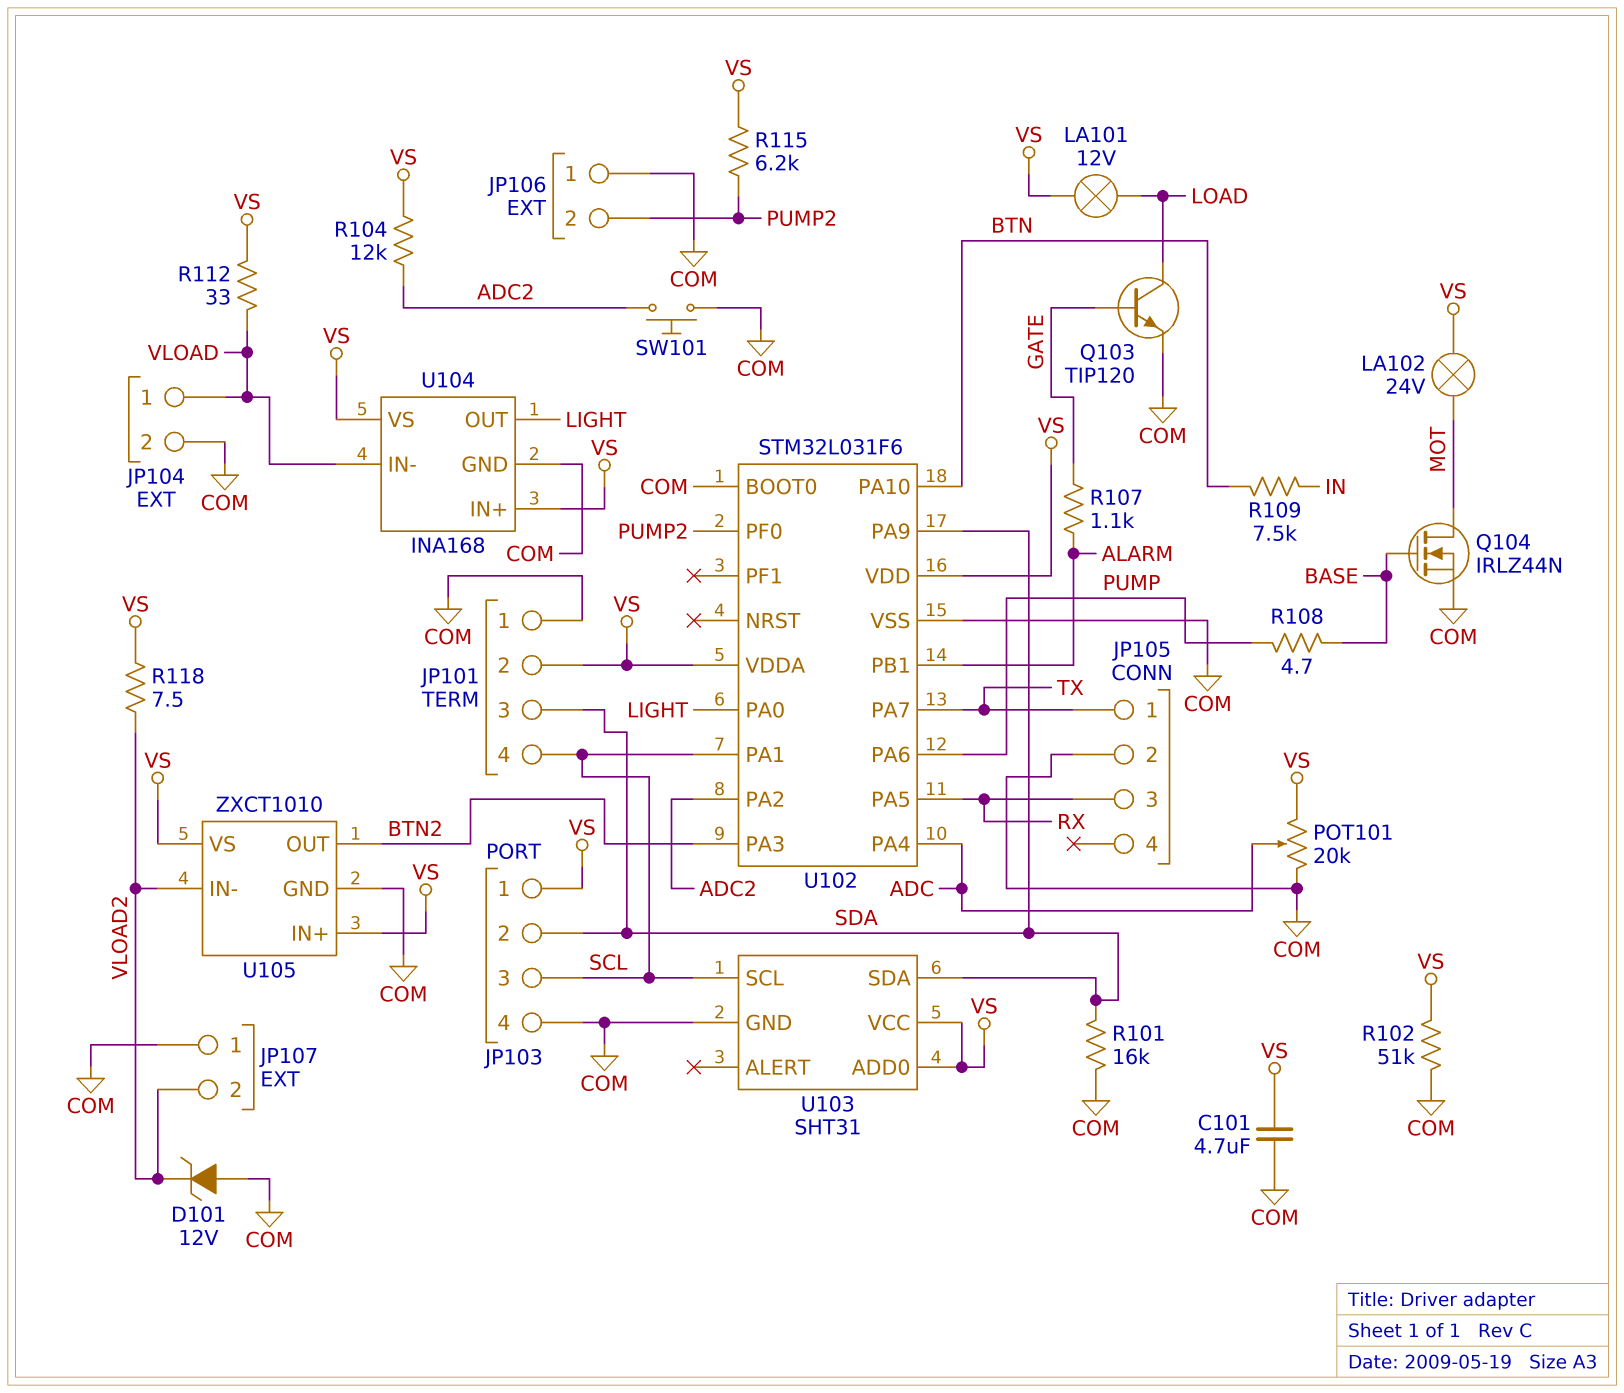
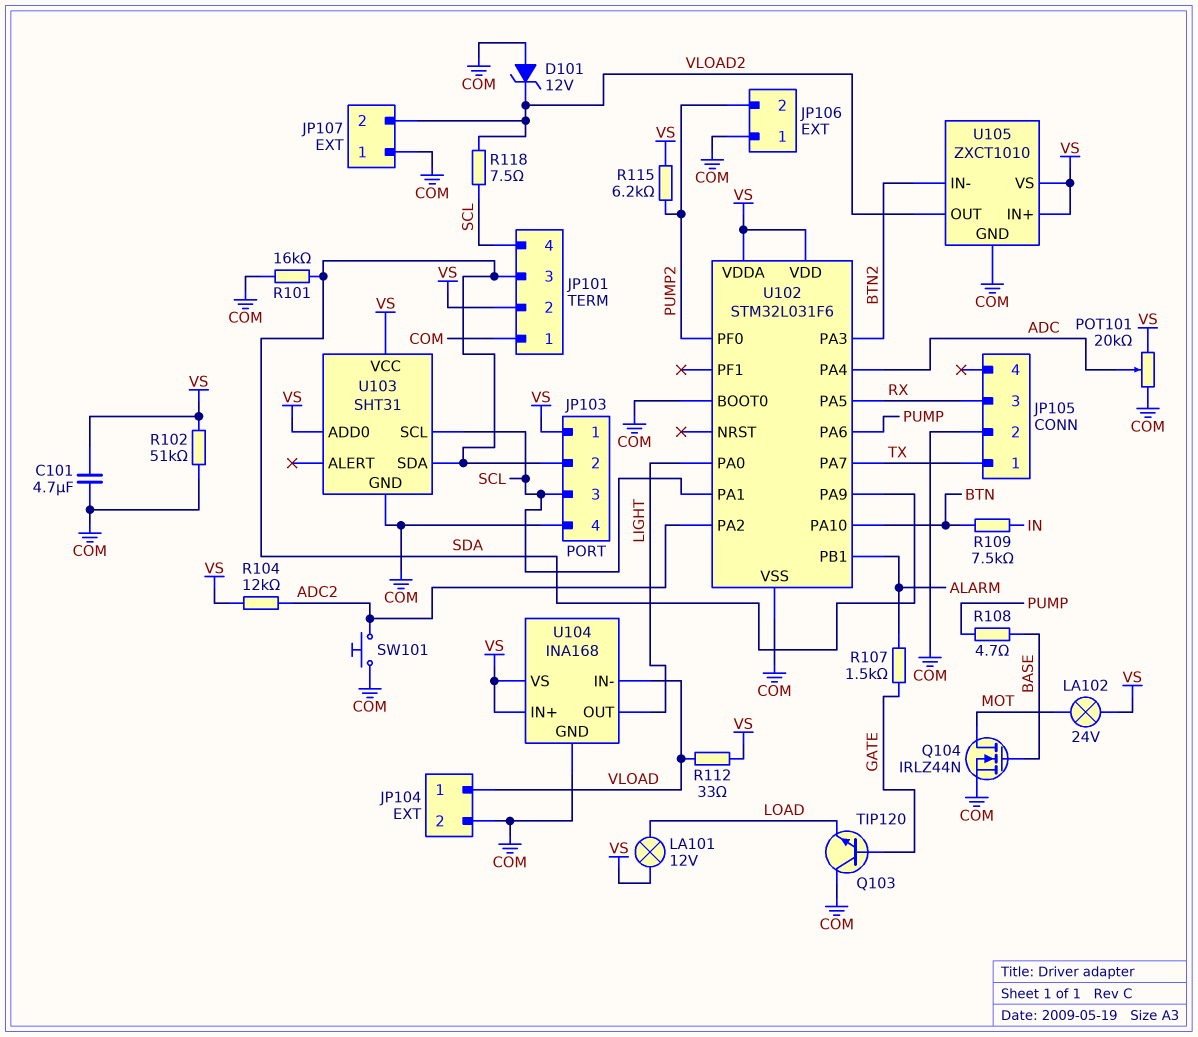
Q103: NPN TIP120 (B GATE, C LOAD, E COM) -> NPN TIP120 (B GATE, C COM, E LOAD)
R107: 1.1k (ALARM, GATE) -> 1.5k (ALARM, GATE)
R118: 7.5 (VLOAD2, VS) -> 7.5 (SCL, VLOAD2)
U105 pin IN-: VLOAD2 -> BTN2
U105 pin OUT: BTN2 -> VLOAD2

